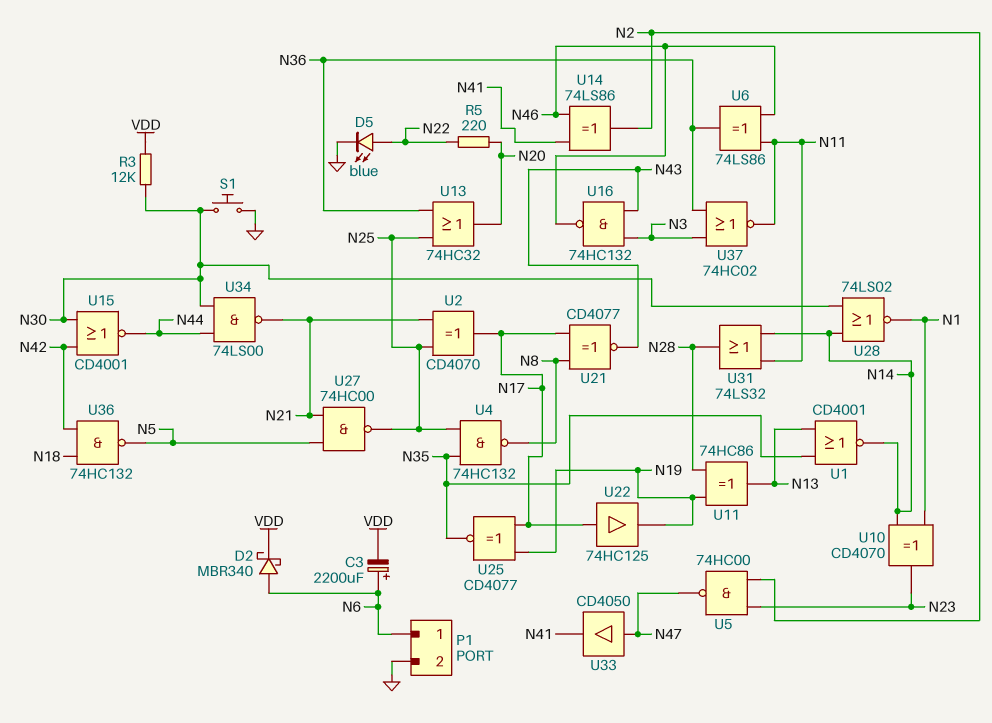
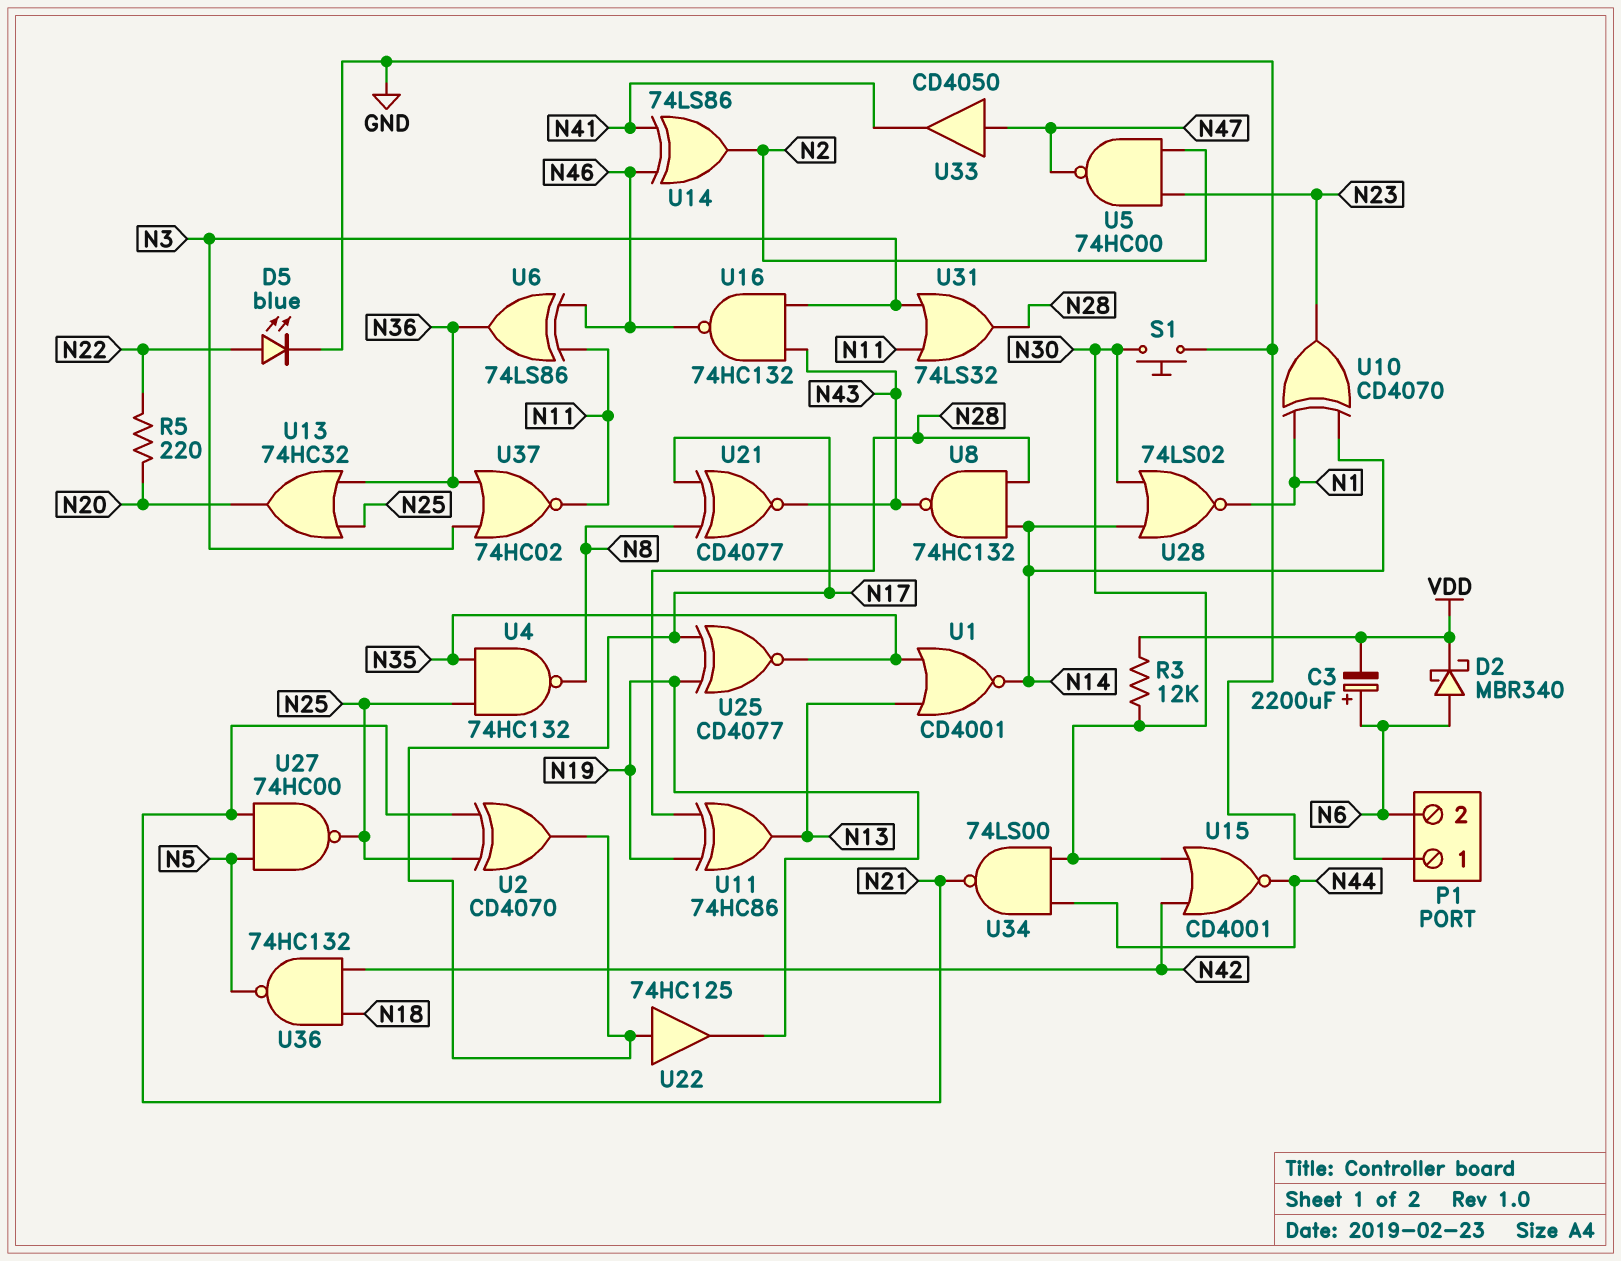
P1 pin 1: N6 -> GND
P1 pin 2: GND -> N6
U8: none -> NAND 74HC132 (in N14, in N28, out N43)
U31: OR 74LS32 (in N11, in N14, out N28) -> OR 74LS32 (in N3, in N11, out N28)

